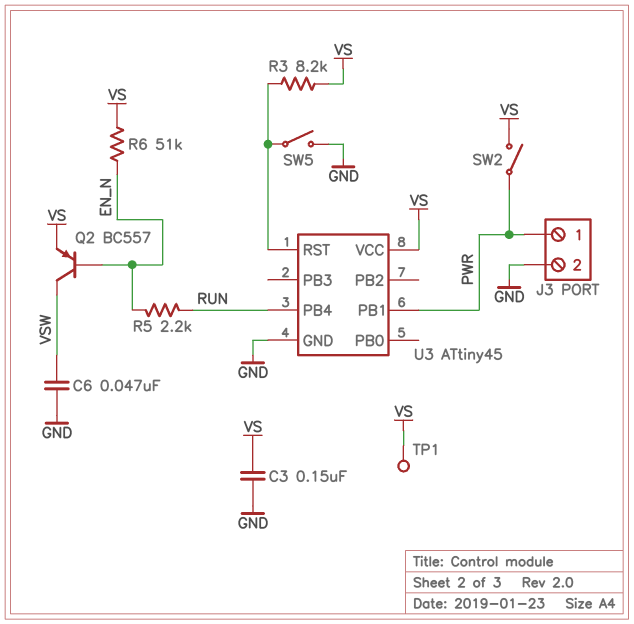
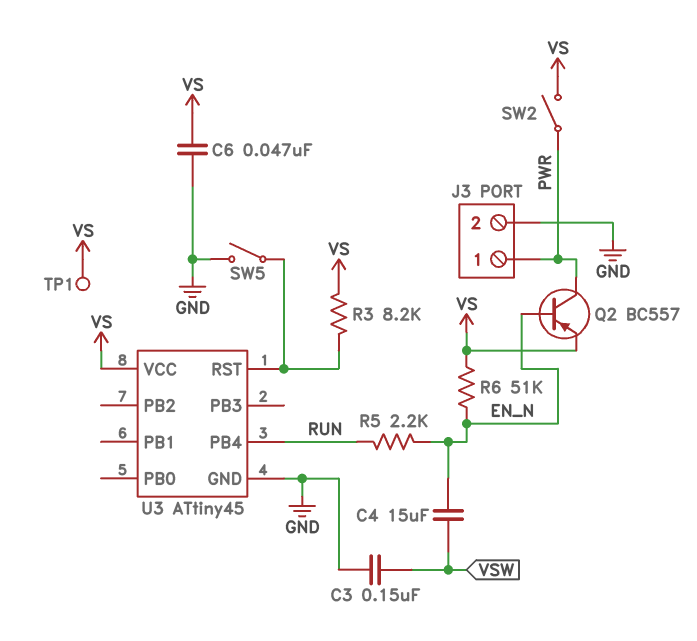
C3: 150nF (GND, VS) -> 150nF (GND, VSW)
C4: none -> 15uF (EN_N, VSW)
C6: 47nF (GND, VSW) -> 47nF (GND, VS)
Q2: PNP BC557 (B EN_N, C VSW, E VS) -> PNP BC557 (B EN_N, C PWR, E VS)
U3 pin PB1: PWR -> none

